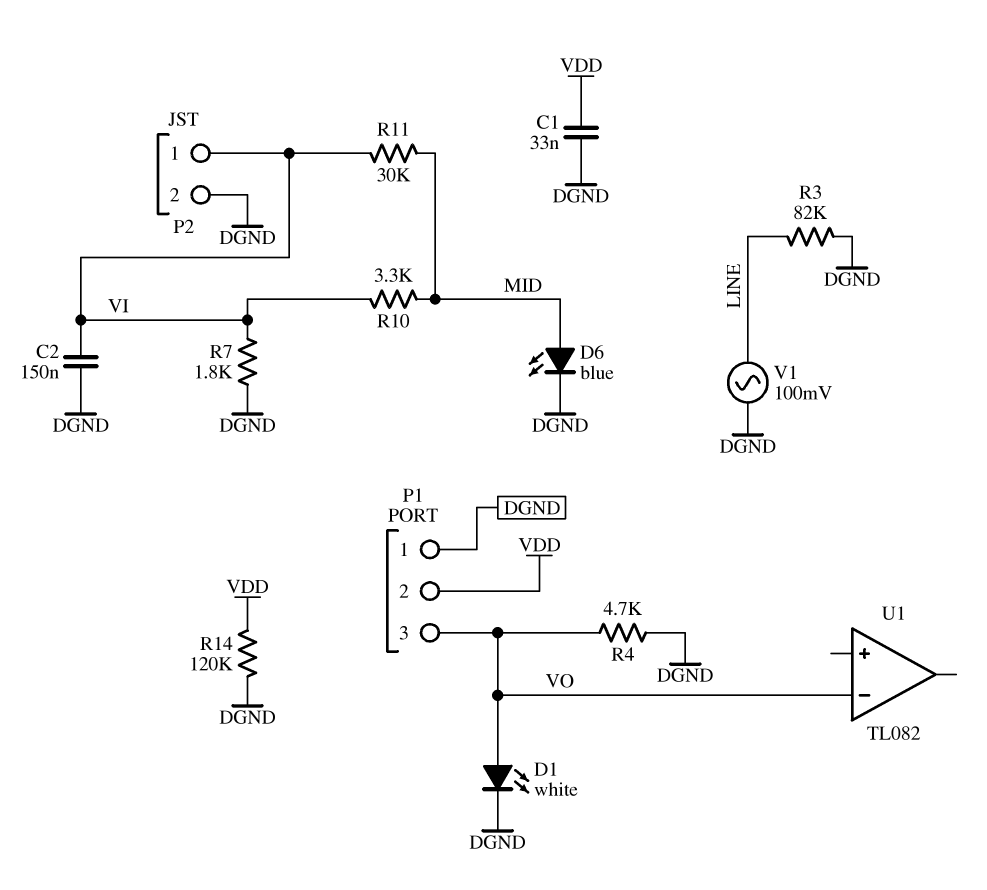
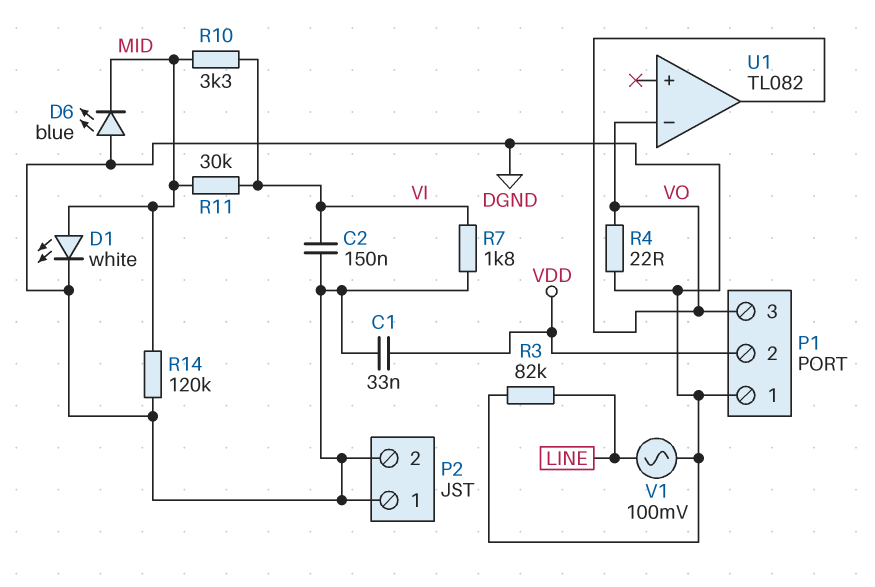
D1: LED white (A VO, K DGND) -> LED white (A MID, K DGND)
D6: LED blue (A MID, K DGND) -> LED blue (A DGND, K MID)
P2 pin 1: VI -> DGND
R4: 4.7k (DGND, VO) -> 22 (DGND, VO)
R14: 120k (DGND, VDD) -> 120k (DGND, MID)
U1 pin out: none -> VO

